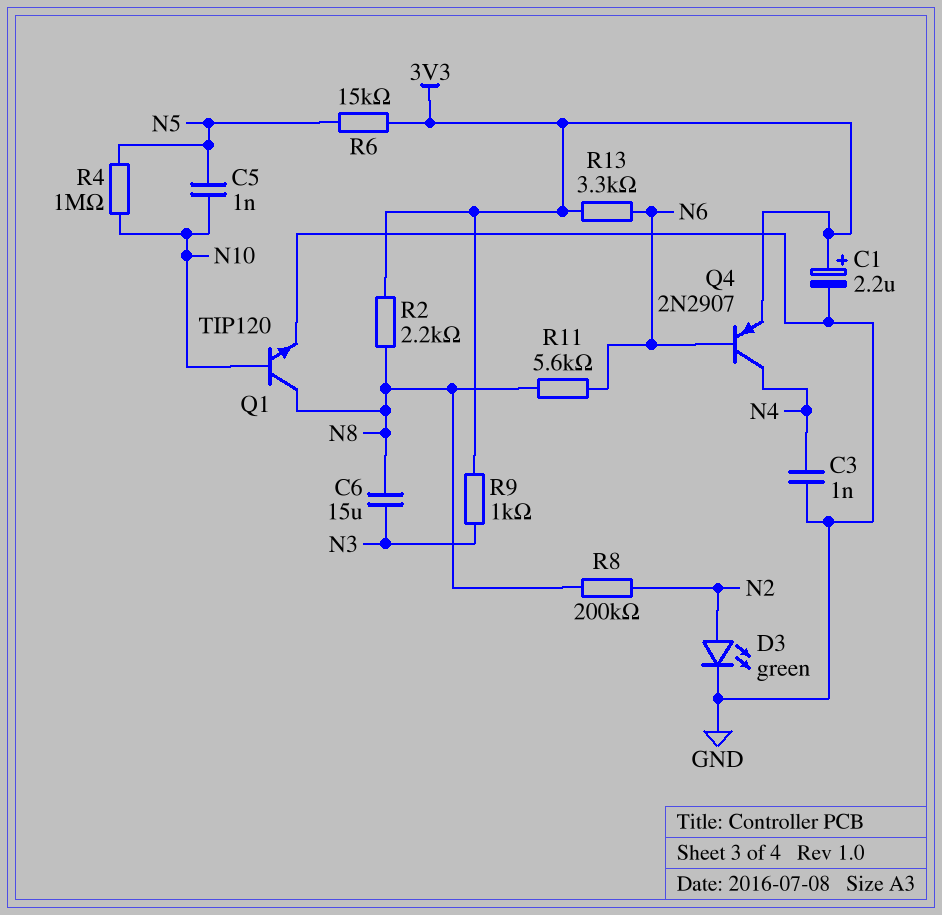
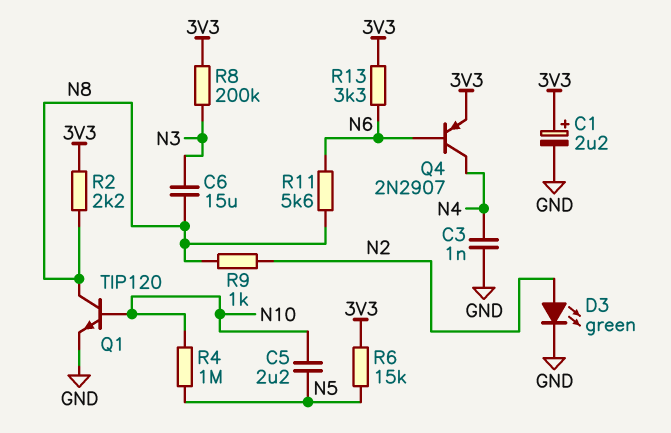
C5: 1nF (N5, N10) -> 2.2uF (N5, N10)
R8: 200k (N2, N8) -> 200k (3V3, N3)
R9: 1k (3V3, N3) -> 1k (N2, N8)

